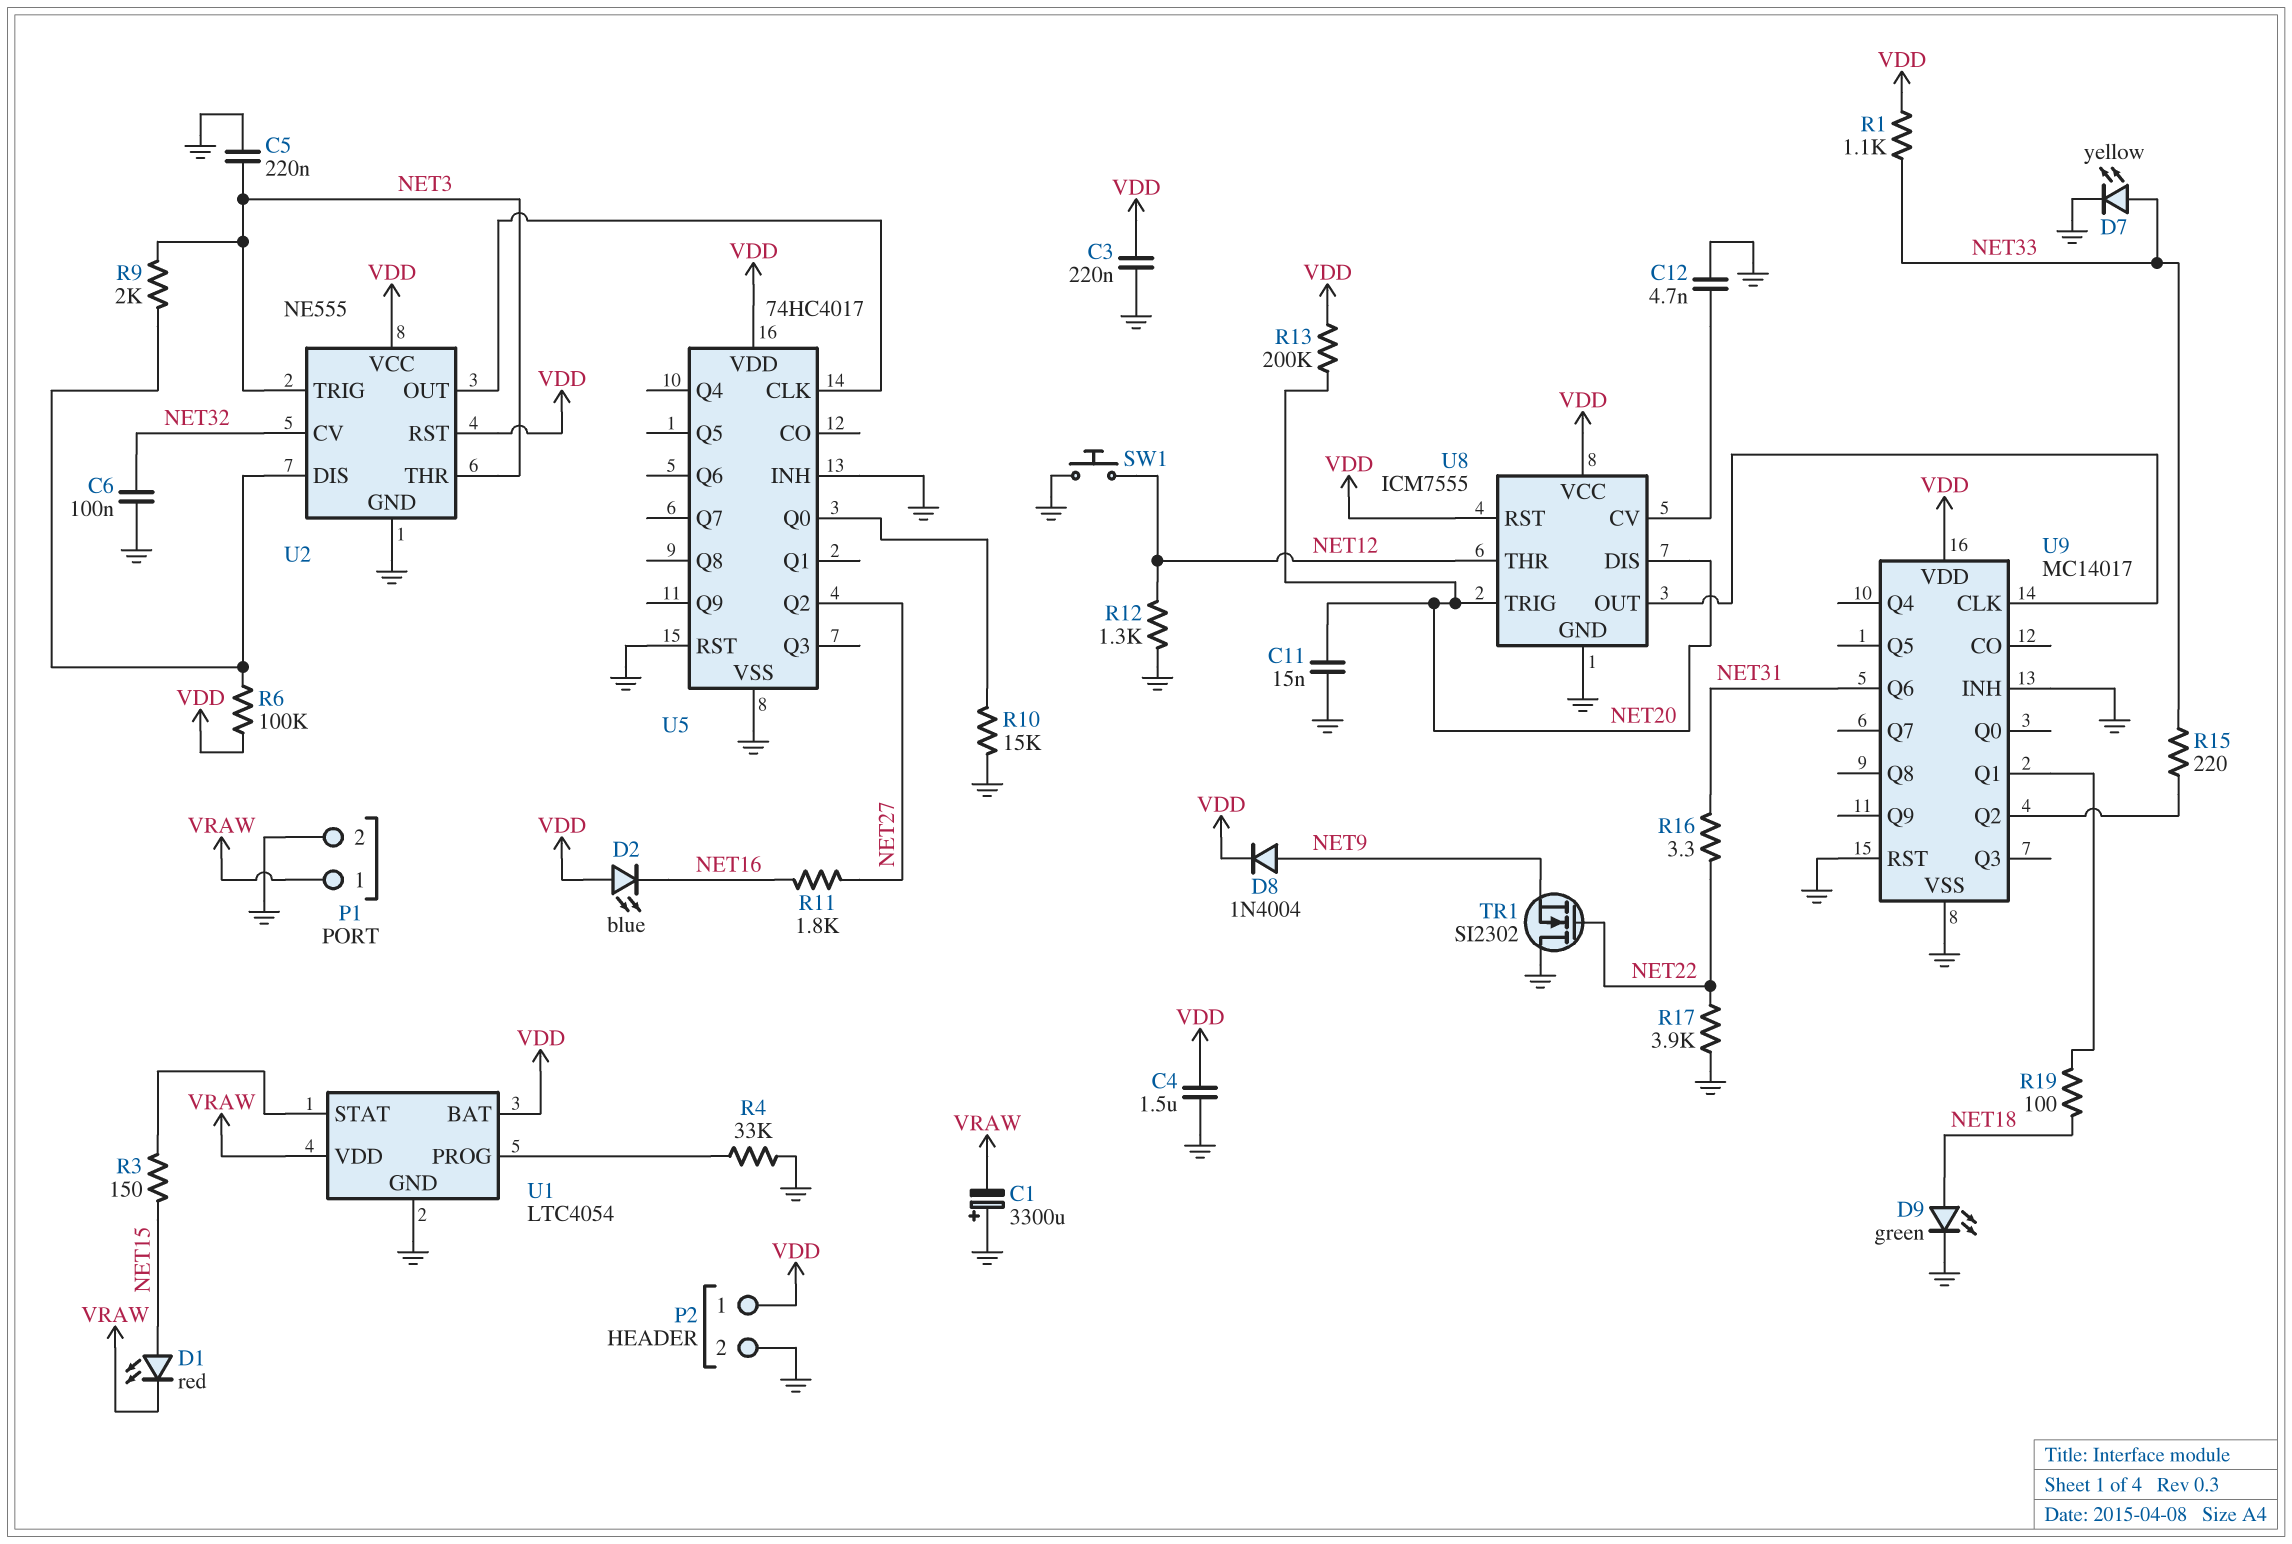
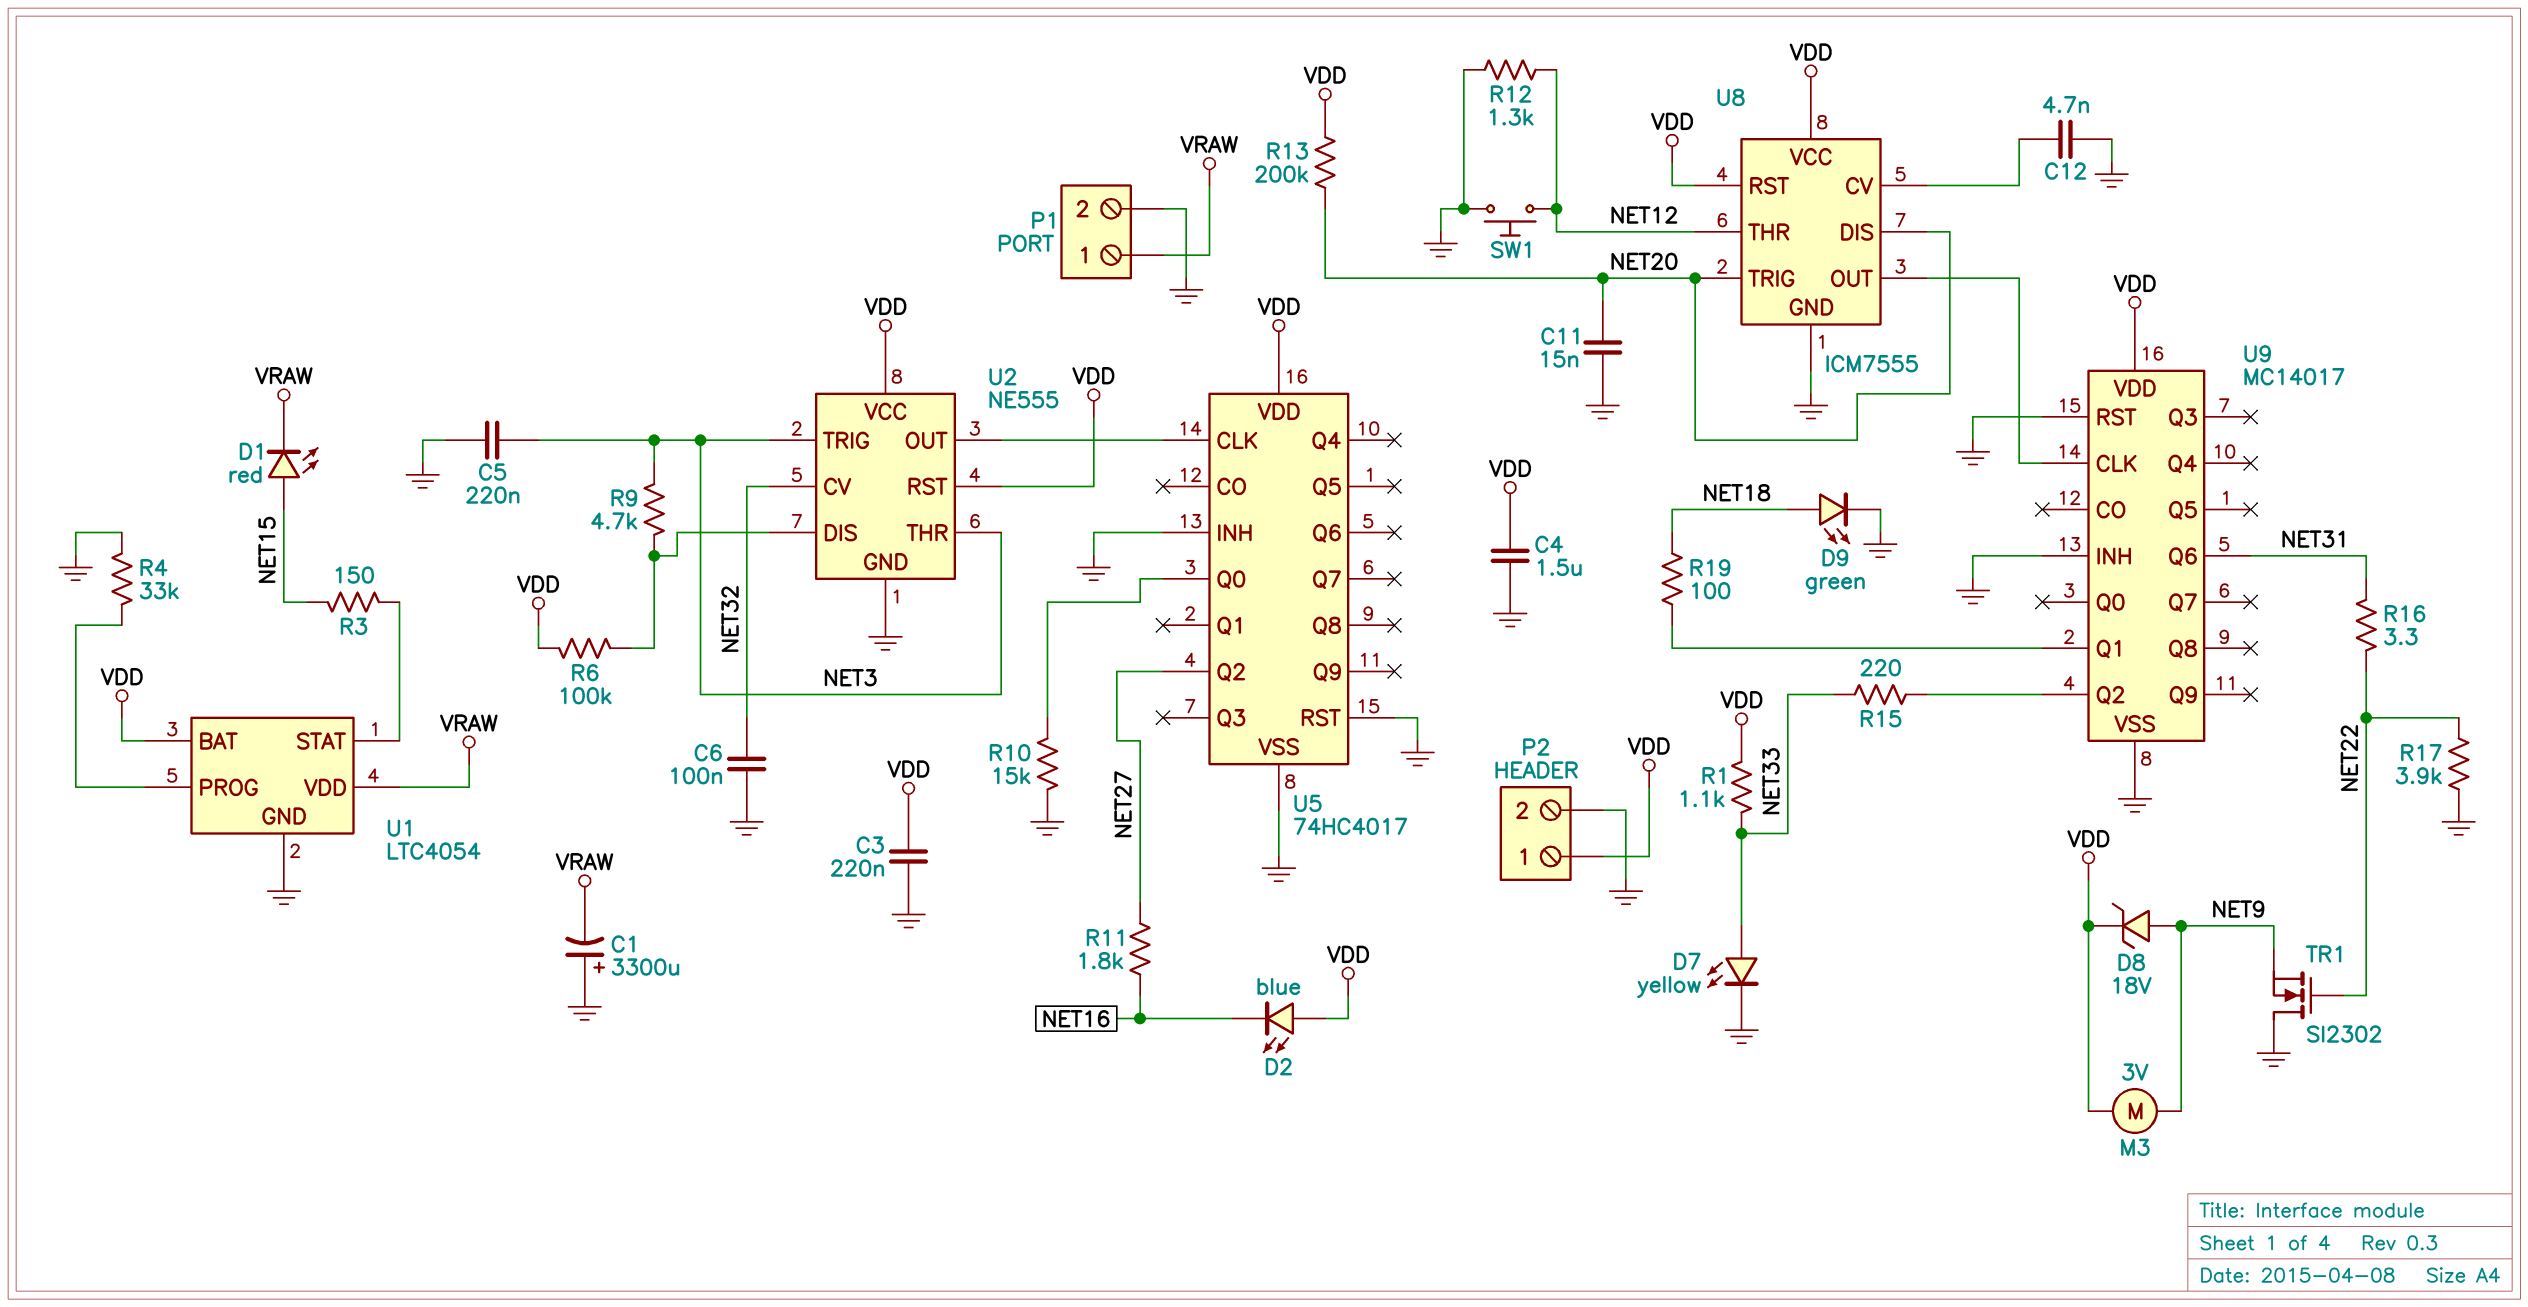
D8: diode 1N4004 (A NET9, K VDD) -> zener 18V (A NET9, K VDD)
M3: none -> motor 3V (NET9, VDD)
R9: 2k (NET3, U2/DIS) -> 4.7k (NET3, U2/DIS)

